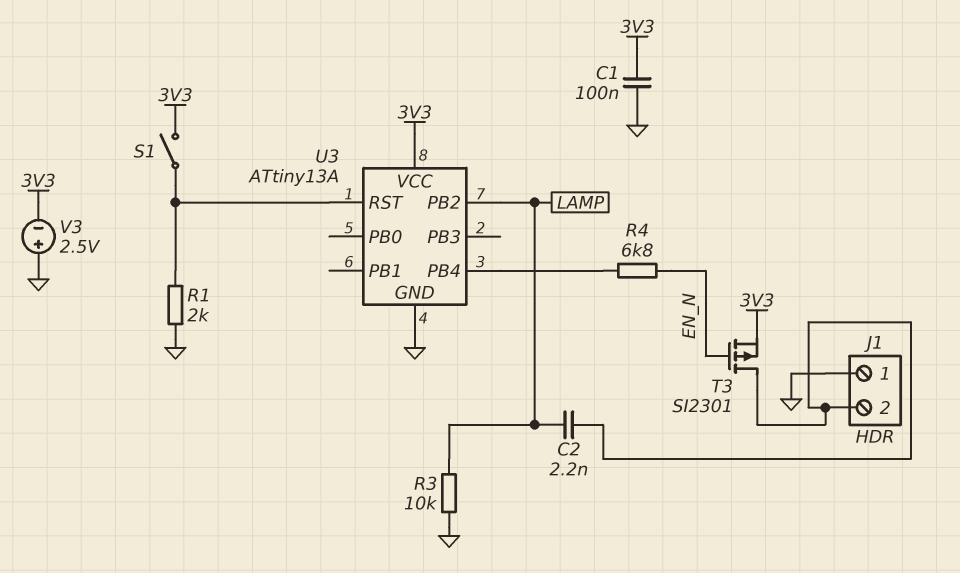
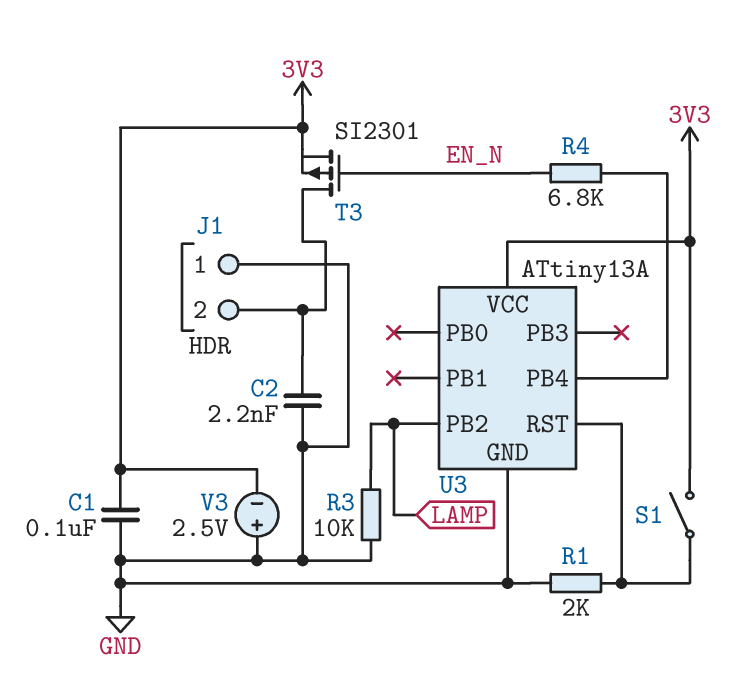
C2: 2.2nF (J1/2, LAMP) -> 2.2nF (GND, J1/2)

